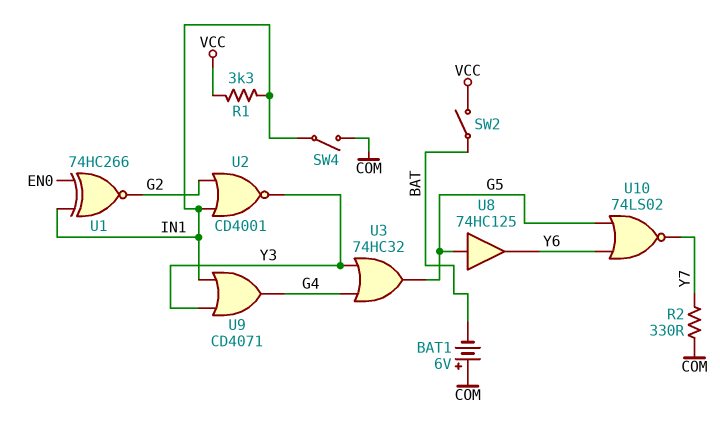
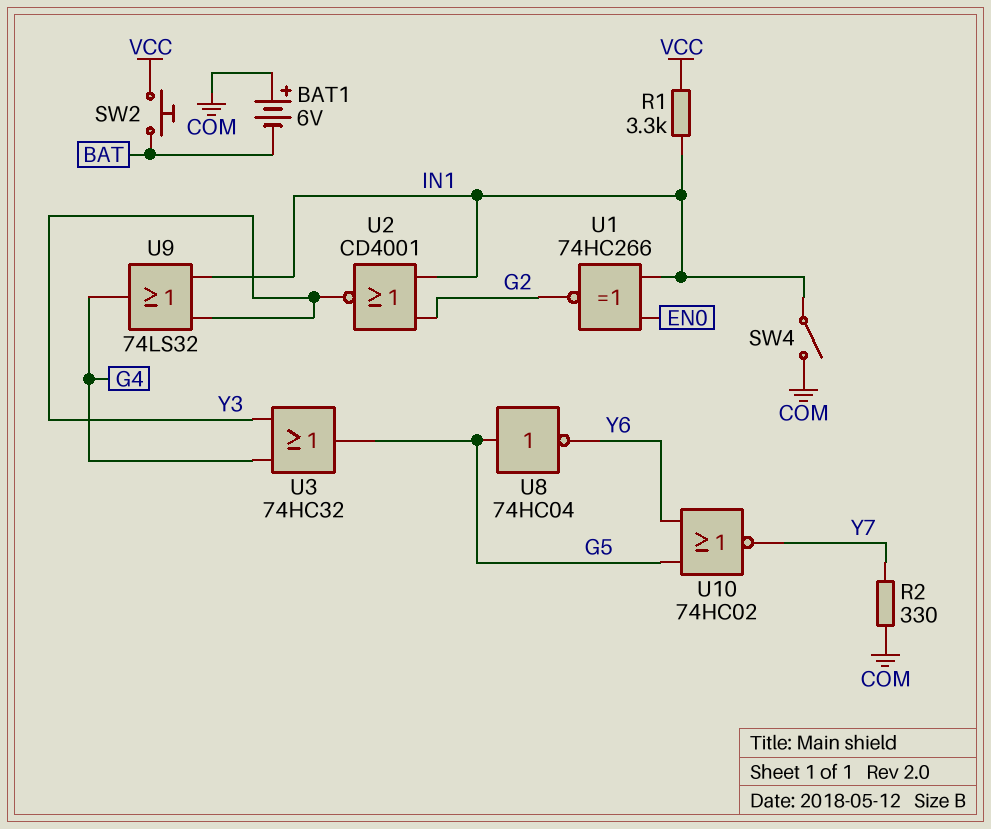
SW2: switch (BAT, VCC) -> button (BAT, VCC)
U8: buffer 74HC125 (in G5, out Y6) -> NOT 74HC04 (in G5, out Y6)
U9: OR CD4071 (in IN1, in Y3, out G4) -> OR 74LS32 (in IN1, in Y3, out G4)
U10: NOR 74LS02 (in G5, in Y6, out Y7) -> NOR 74HC02 (in G5, in Y6, out Y7)

